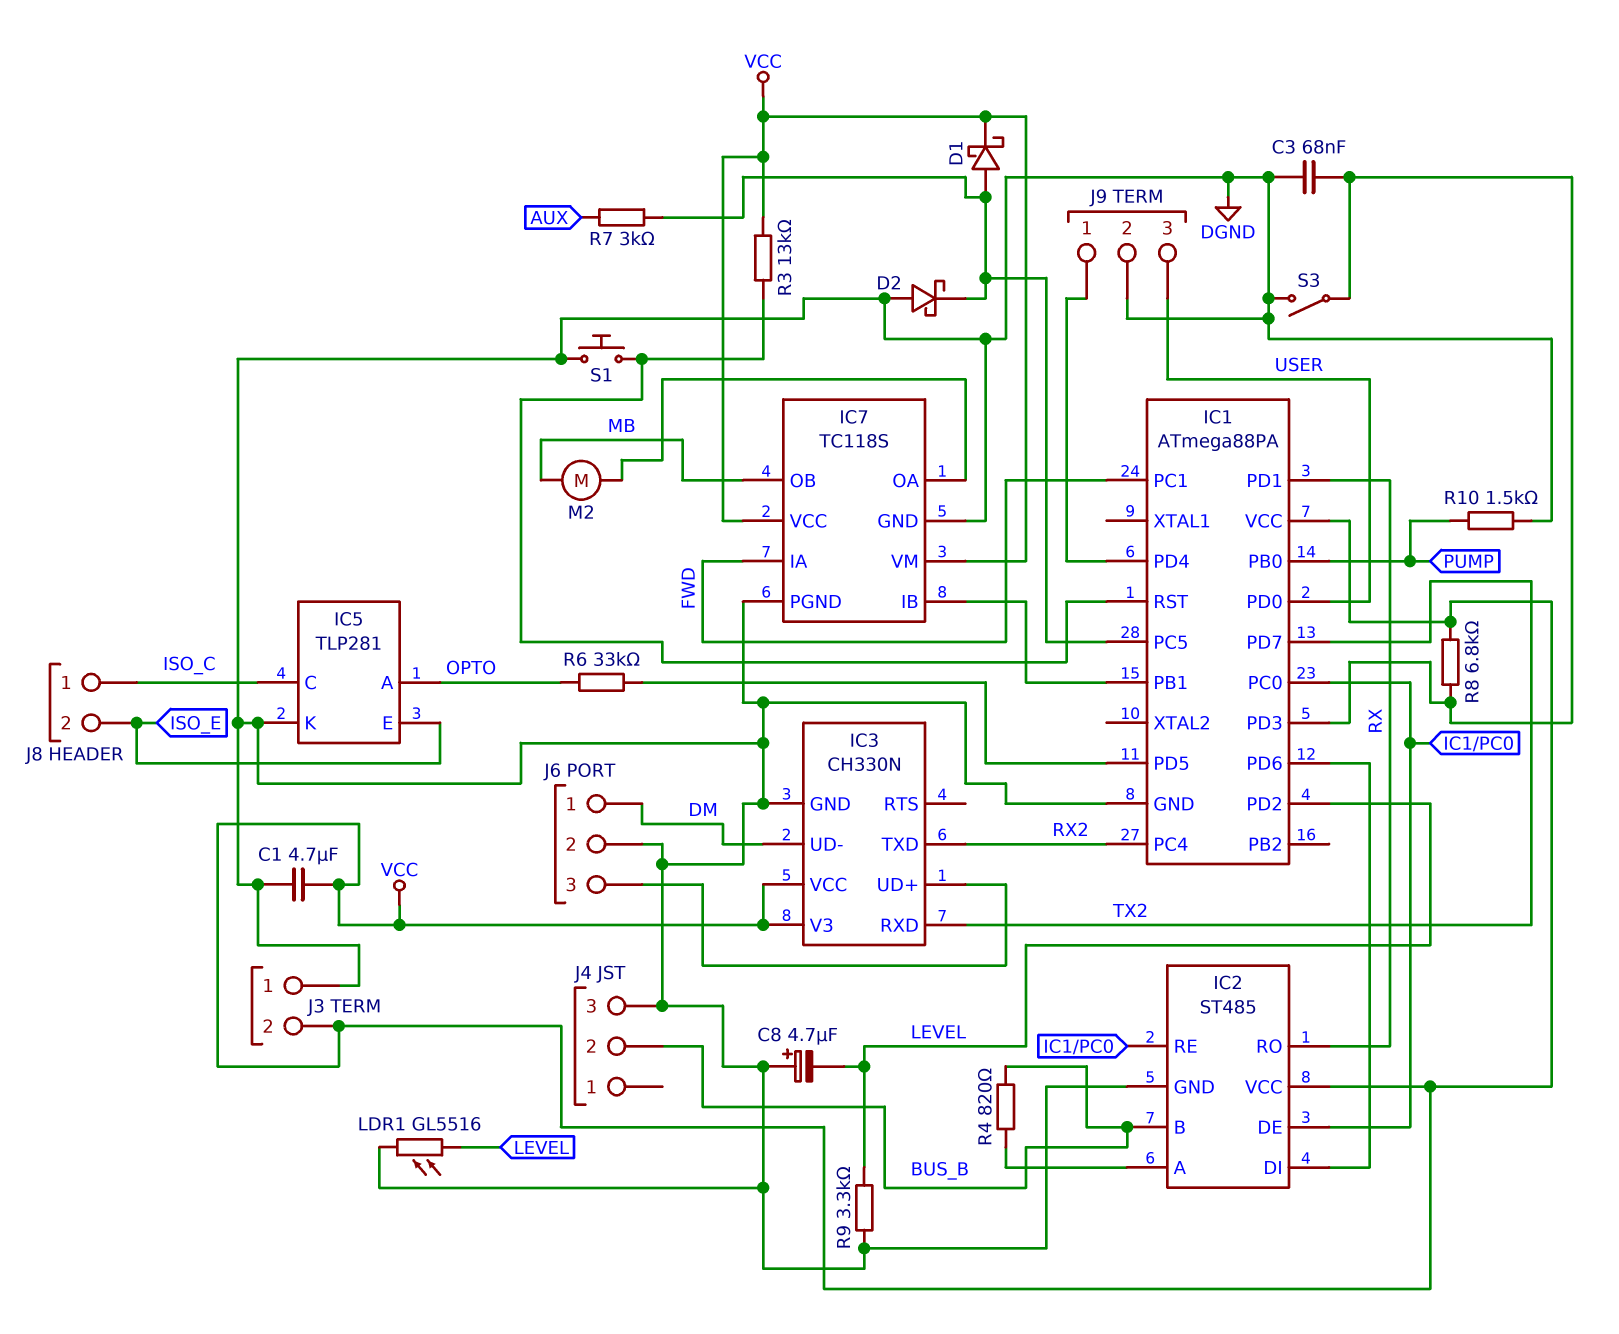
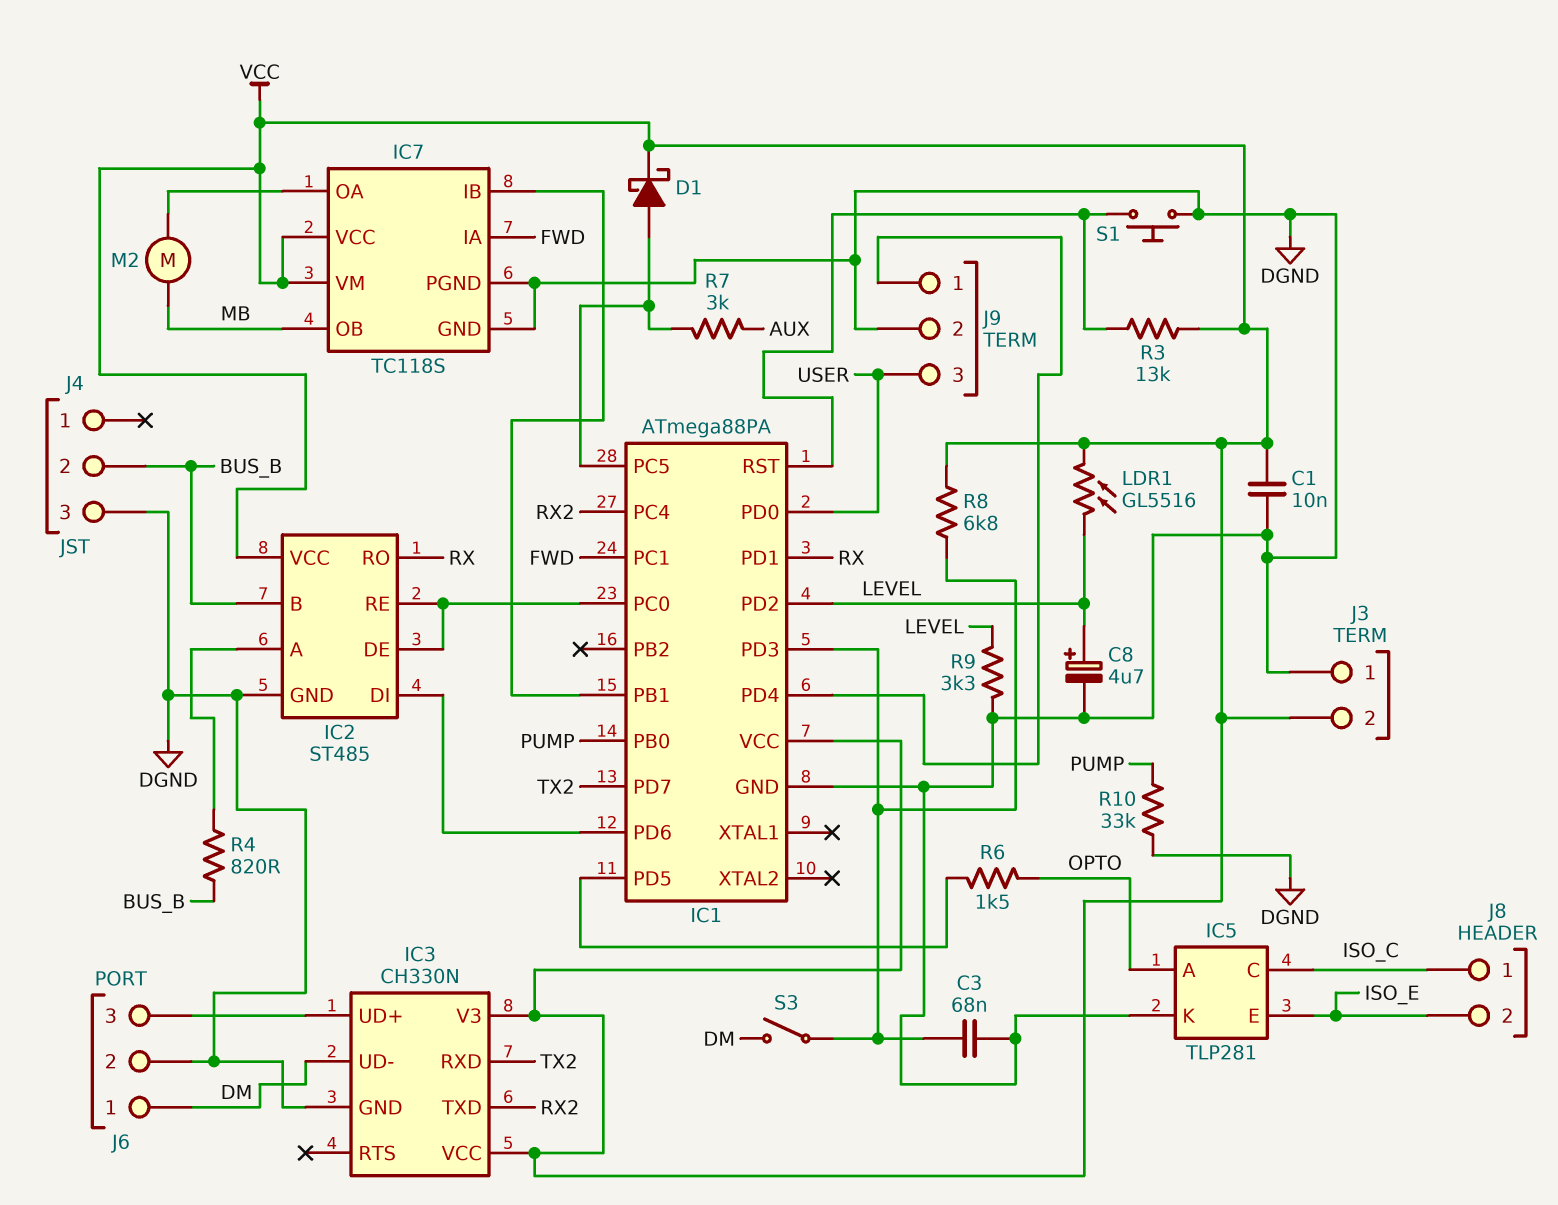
C1: 4.7uF (DGND, VCC) -> 10nF (DGND, VCC)
C8: 4.7uF (plus DGND, minus LEVEL) -> 4.7uF (plus LEVEL, minus DGND)
D2: schottky (A DGND, K IC1/PC5) -> none
LDR1: GL5516 (DGND, LEVEL) -> GL5516 (LEVEL, VCC)
R6: 33k (IC1/PD5, OPTO) -> 1.5k (IC1/PD5, OPTO)
R10: 1.5k (DGND, PUMP) -> 33k (DGND, PUMP)
S3: switch (DGND, IC1/PD3) -> switch (DM, IC1/PD3)

